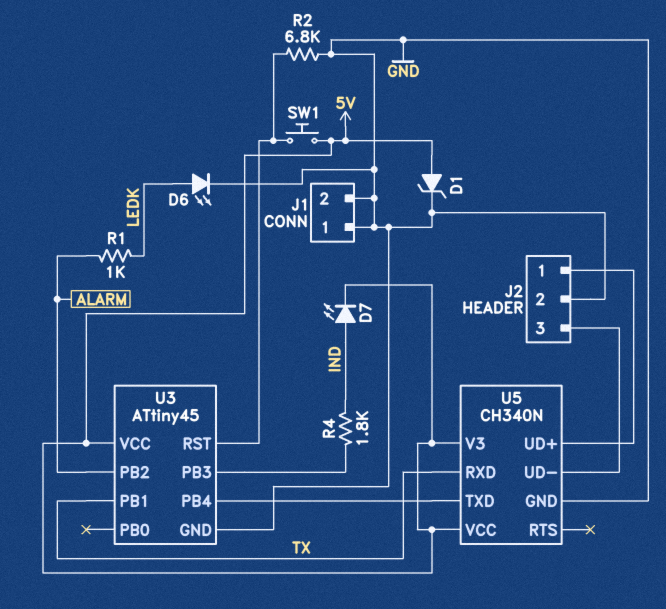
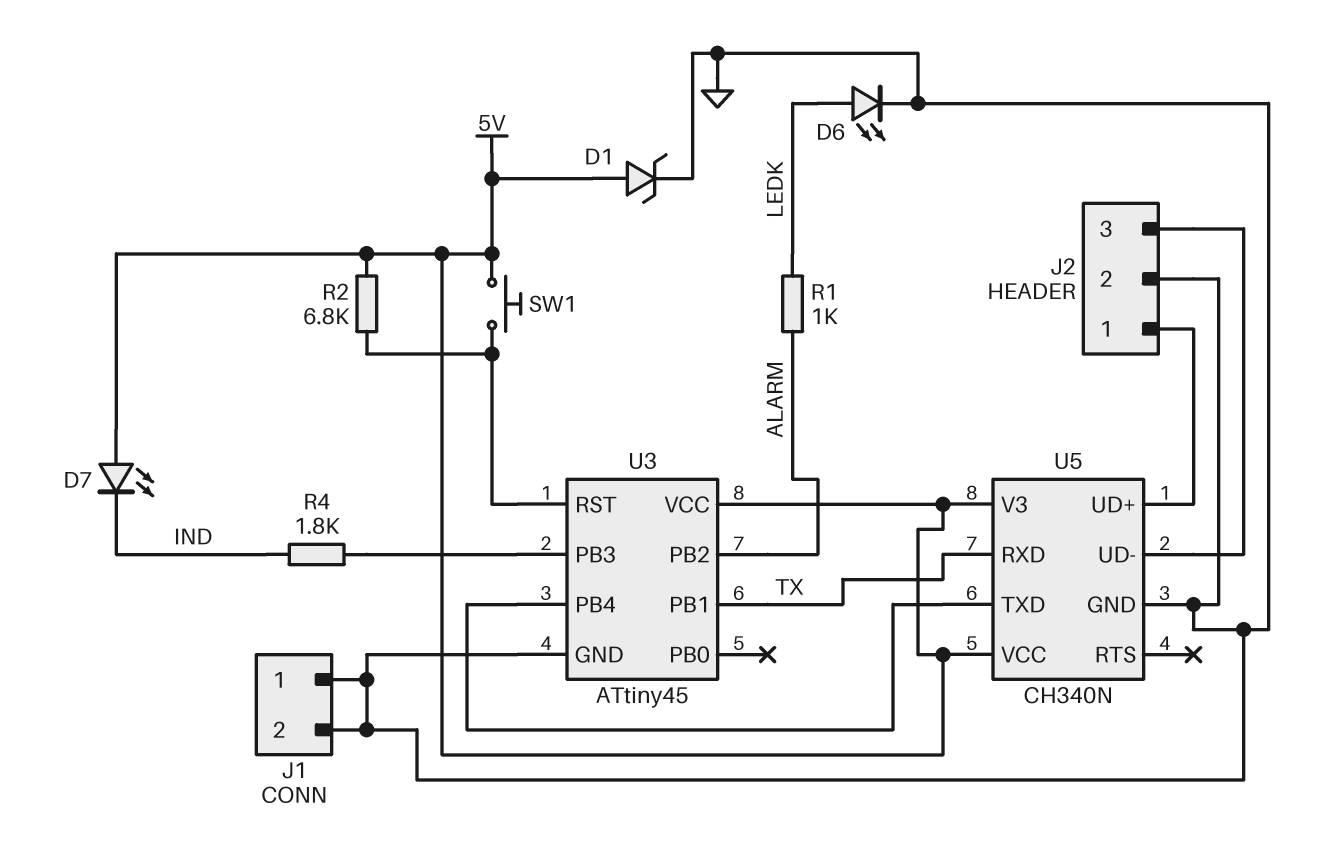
D7: LED (A IND, K 5V) -> LED (A 5V, K IND)
R2: 6.8k (GND, U3/RST) -> 6.8k (5V, U3/RST)

